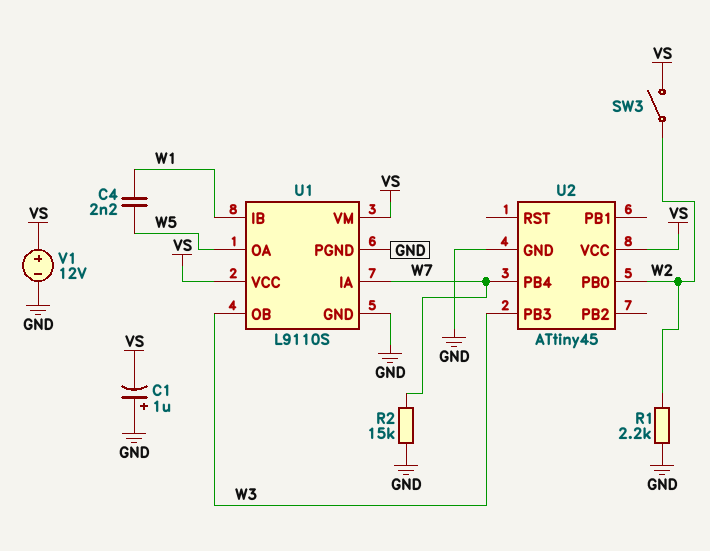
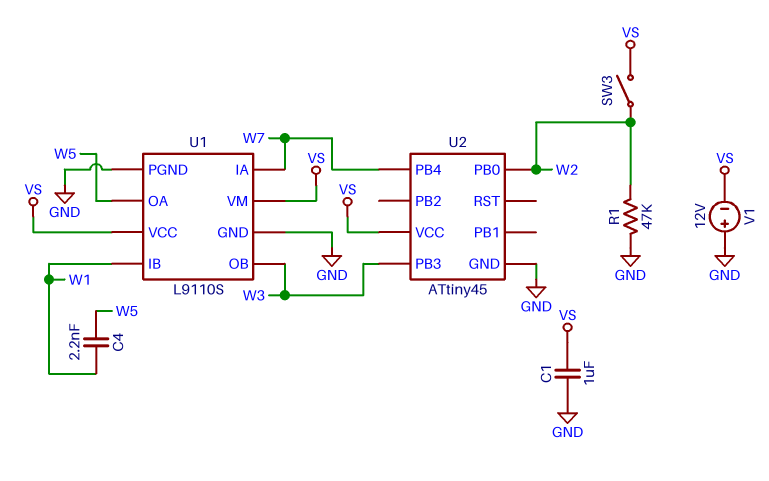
C1: 1uF (plus GND, minus VS) -> 1uF (GND, VS)
R1: 2.2k (GND, W2) -> 47k (GND, W2)
R2: 15k (GND, W7) -> none
V1: 12V (plus VS, minus GND) -> 12V (plus GND, minus VS)

